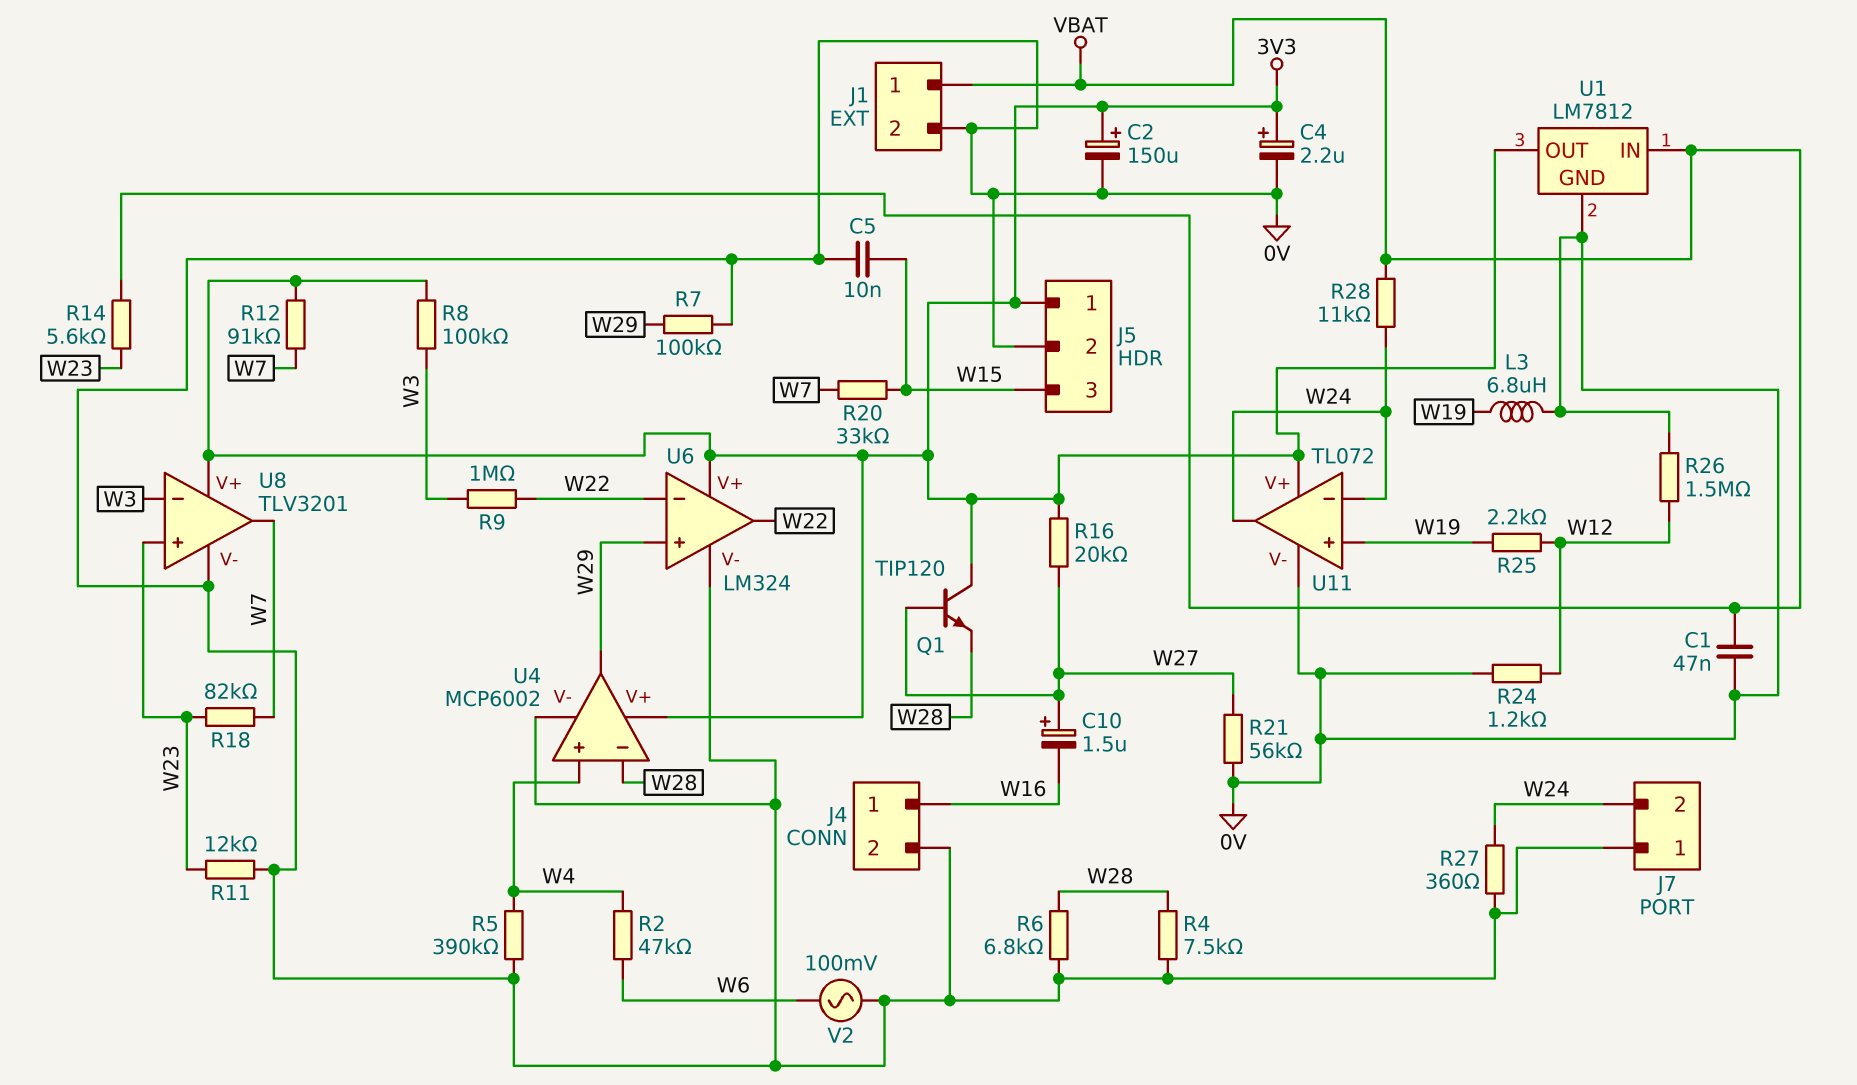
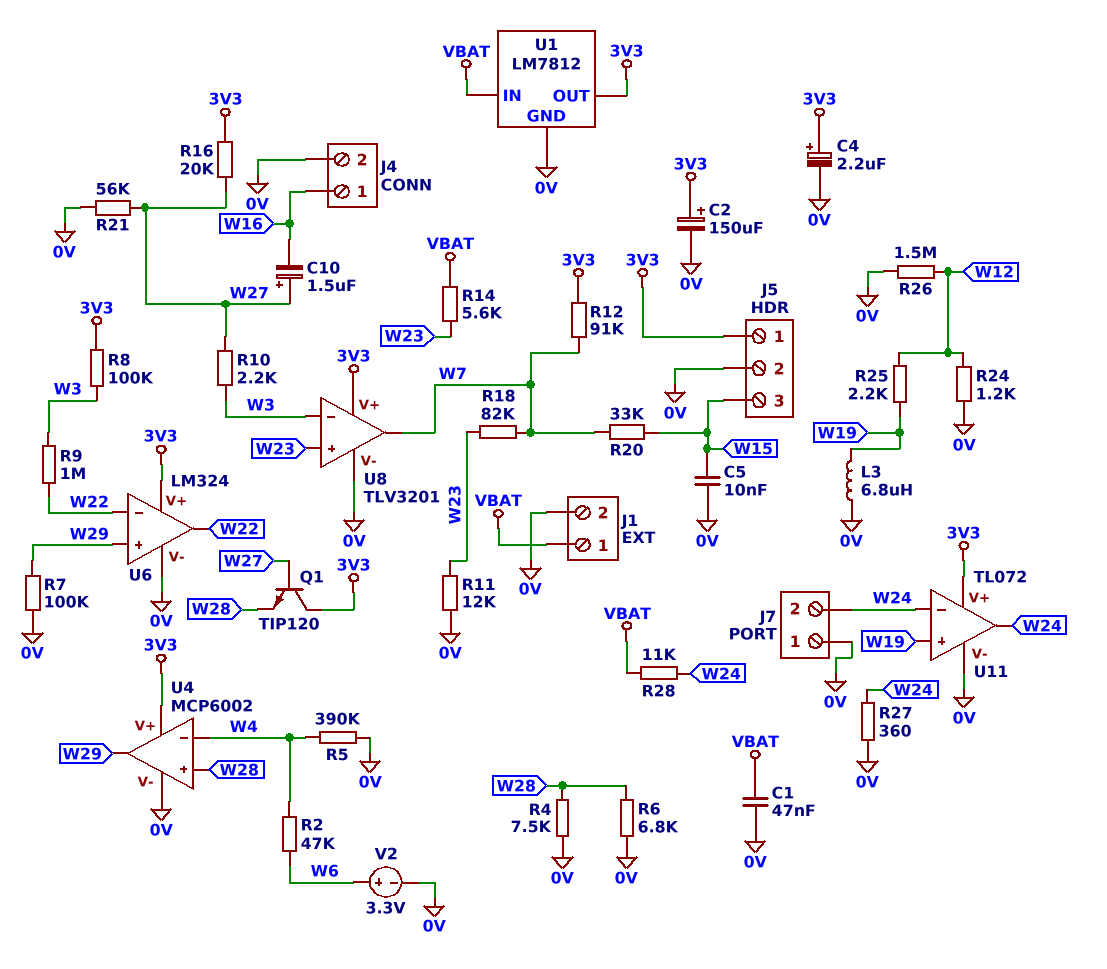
R10: none -> 2.2k (W3, W27)
U4 pin in+: W4 -> W28
U4 pin in-: W28 -> W4
V2: AC 100mV (0V, W6) -> 3.3V (plus W6, minus 0V)

